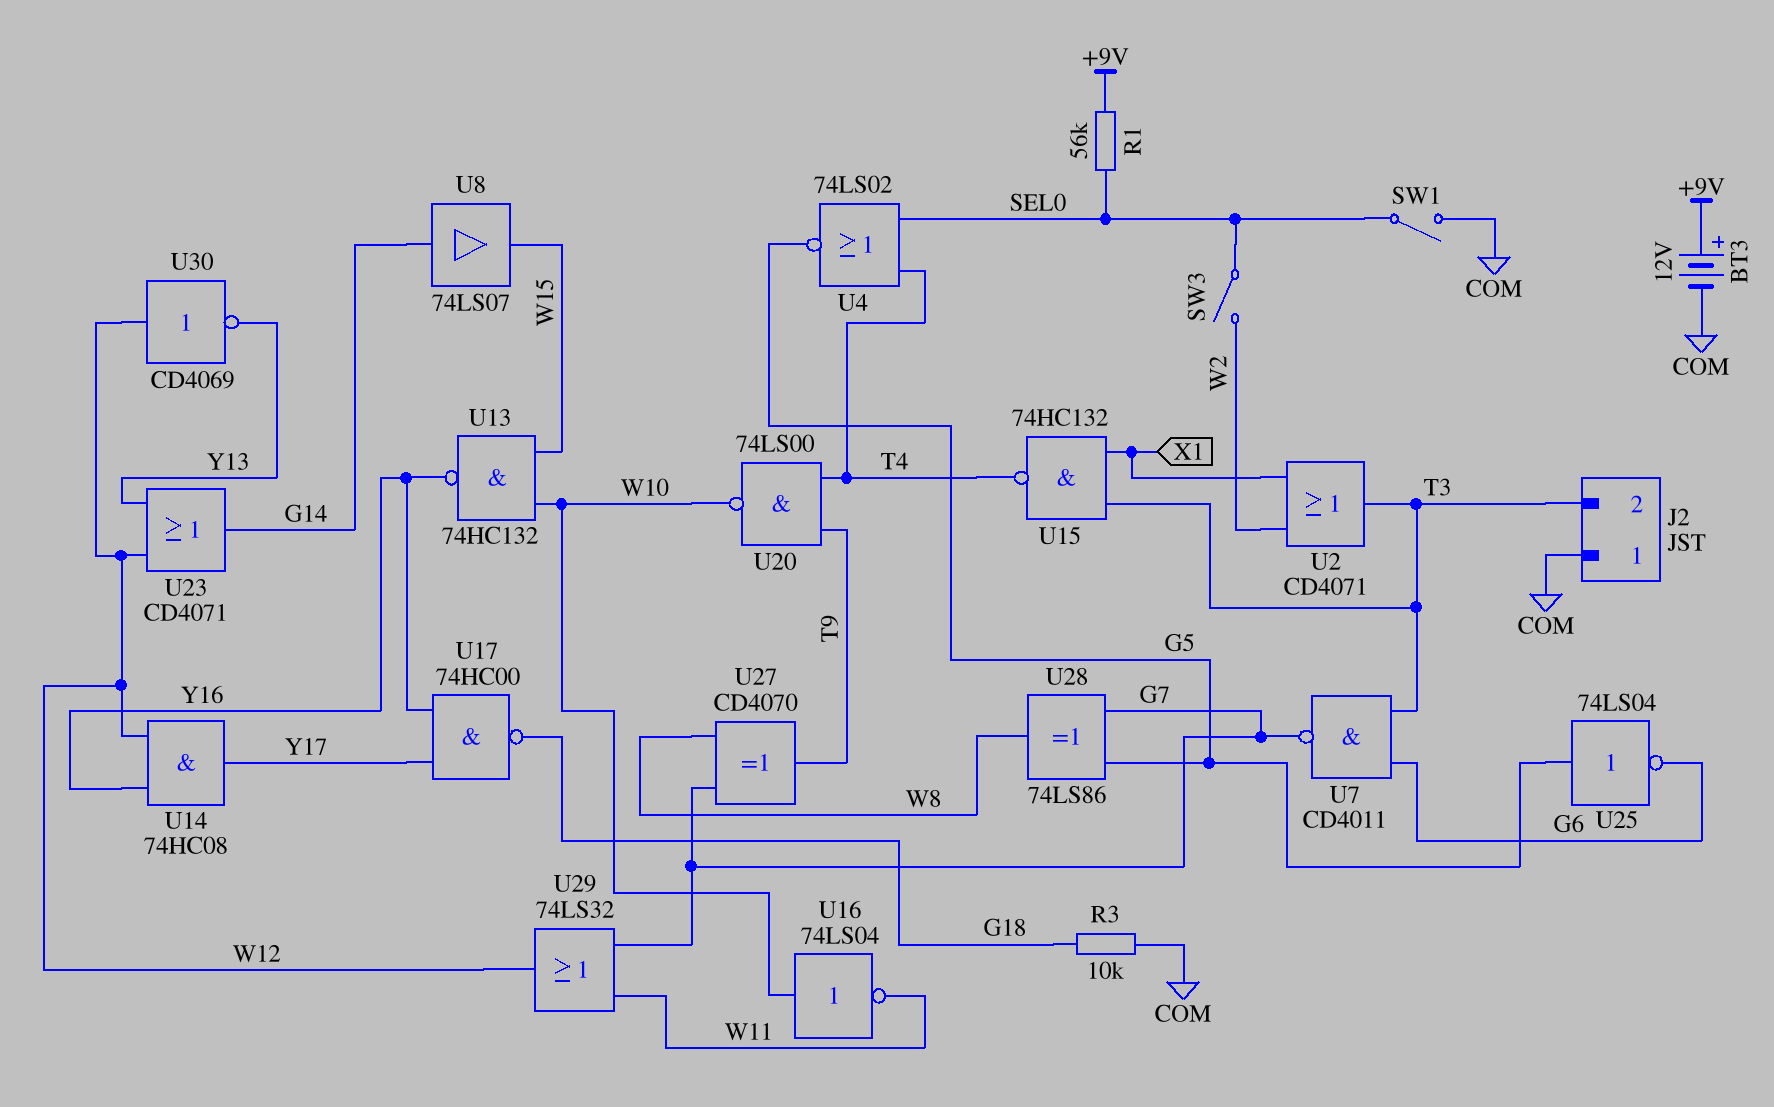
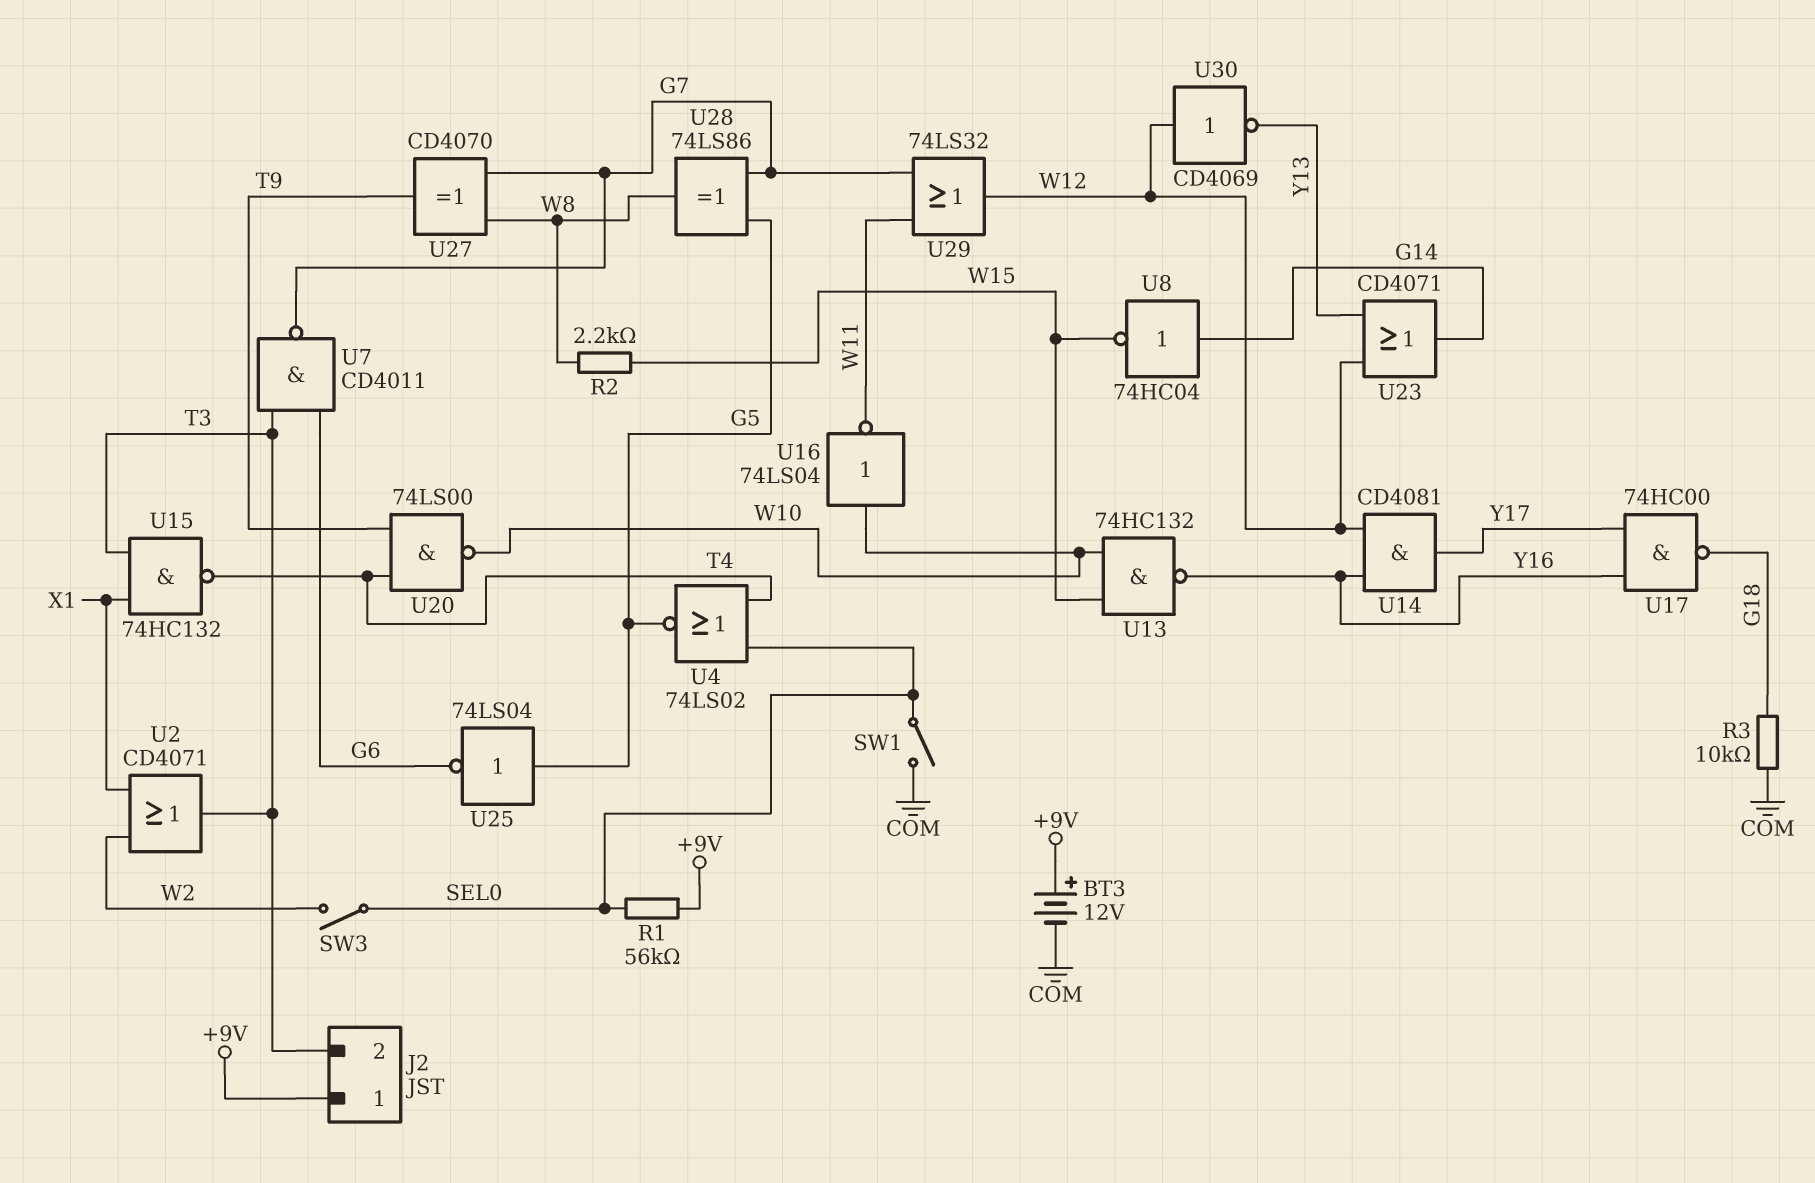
J2 pin 1: COM -> +9V
R2: none -> 2.2k (W8, W15)
U8: buffer 74LS07 (in G14, out W15) -> NOT 74HC04 (in G14, out W15)
U14: AND 74HC08 (in W12, in Y16, out Y17) -> AND CD4081 (in W12, in Y16, out Y17)

